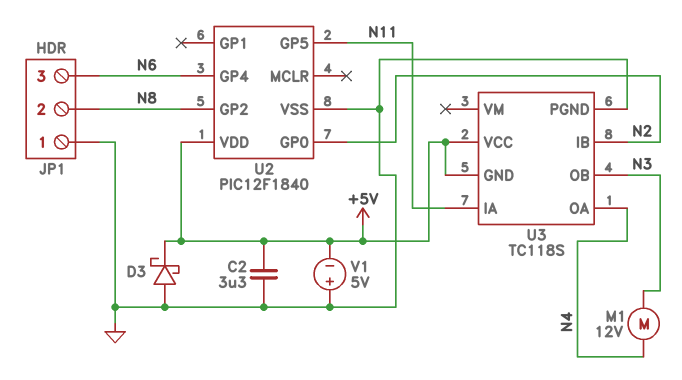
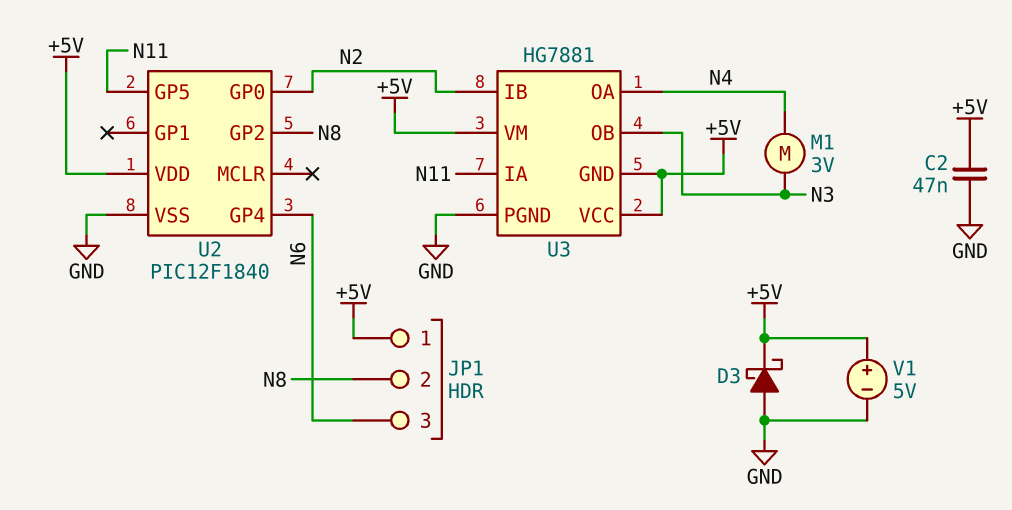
C2: 3.3uF (+5V, GND) -> 47nF (+5V, GND)
JP1 pin 1: GND -> +5V
M1: motor 12V (N3, N4) -> motor 3V (N3, N4)
U3: TC118S -> HG7881
U3 pin VM: none -> +5V
V1: 5V (plus GND, minus +5V) -> 5V (plus +5V, minus GND)

